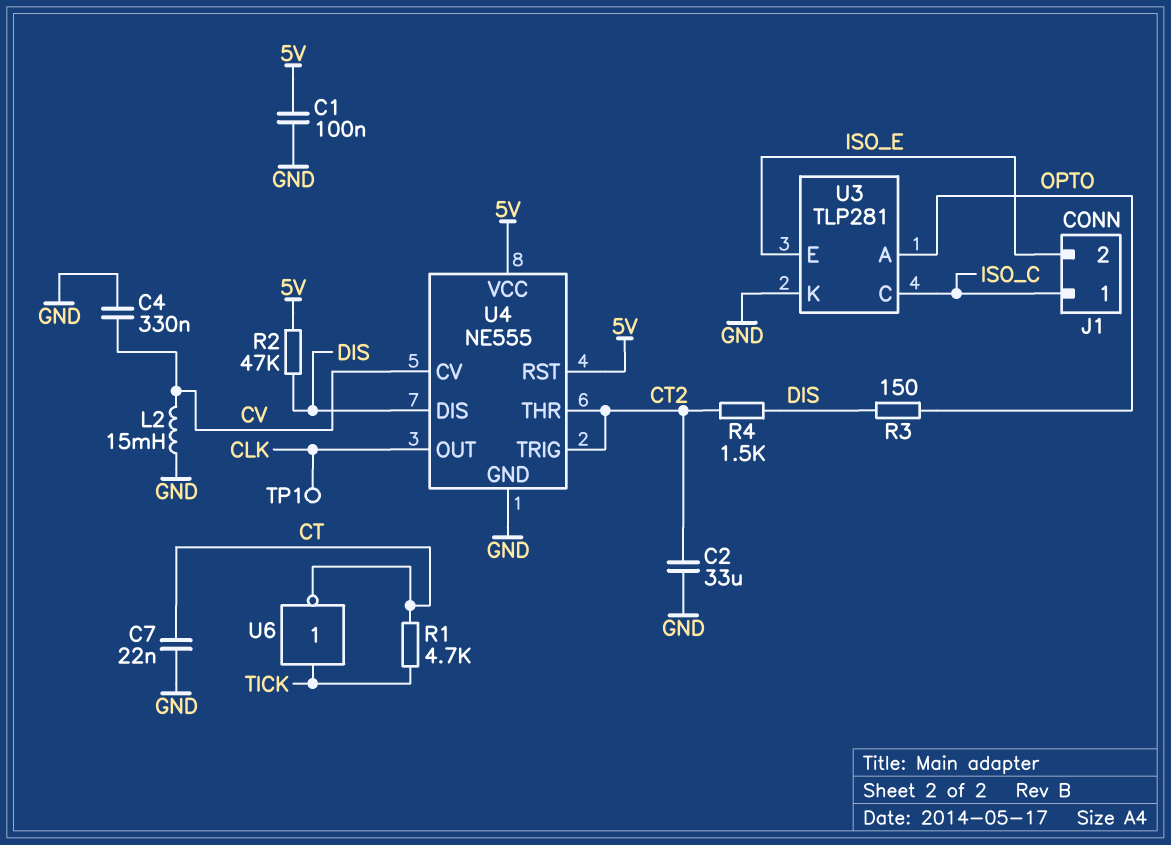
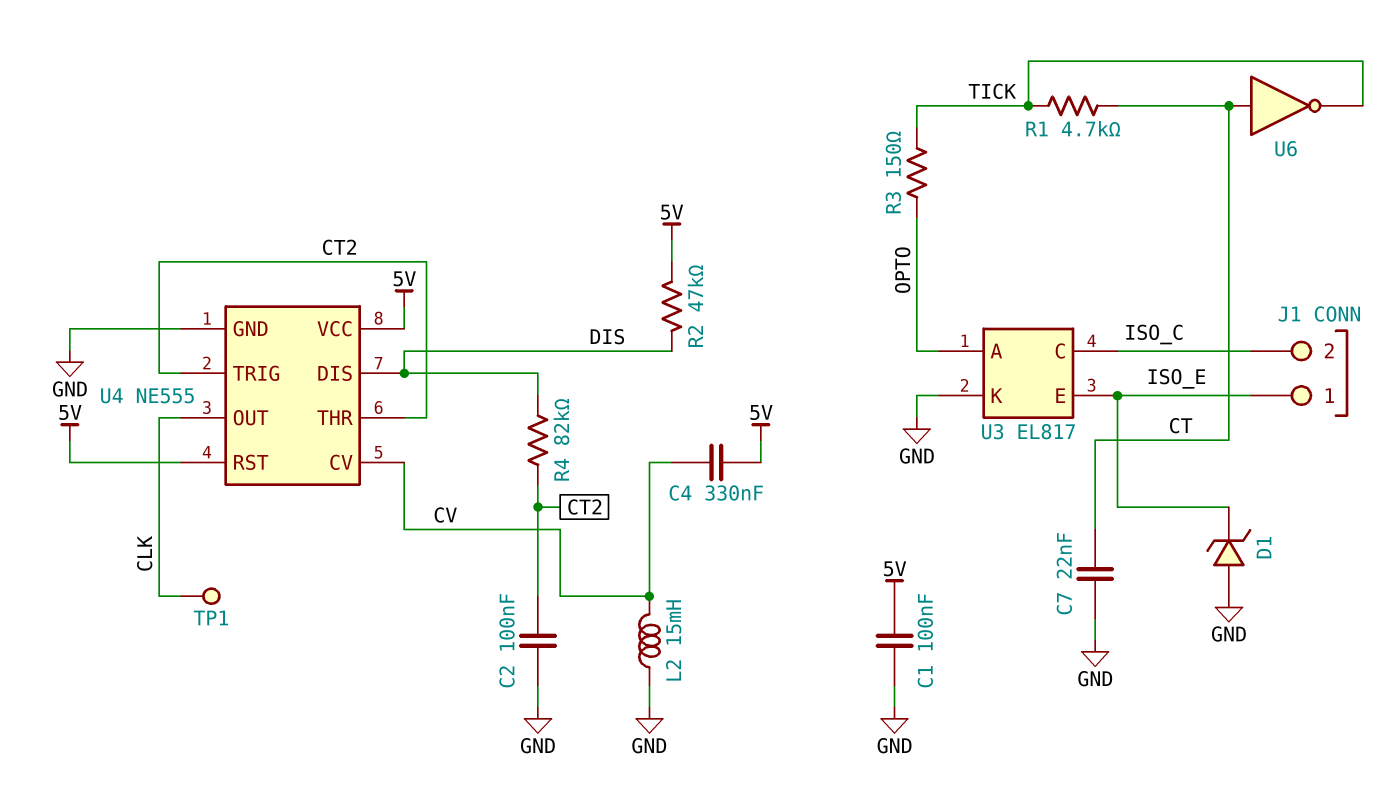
C2: 33uF (CT2, GND) -> 100nF (CT2, GND)
C4: 330nF (CV, GND) -> 330nF (5V, CV)
D1: none -> zener (A GND, K ISO_E)
J1 pin 1: ISO_C -> ISO_E
J1 pin 2: ISO_E -> ISO_C
R3: 150 (DIS, OPTO) -> 150 (OPTO, TICK)
R4: 1.5k (CT2, DIS) -> 82k (CT2, DIS)
U3: TLP281 -> EL817
U6: NOT (in TICK, out CT) -> NOT (in CT, out TICK)

